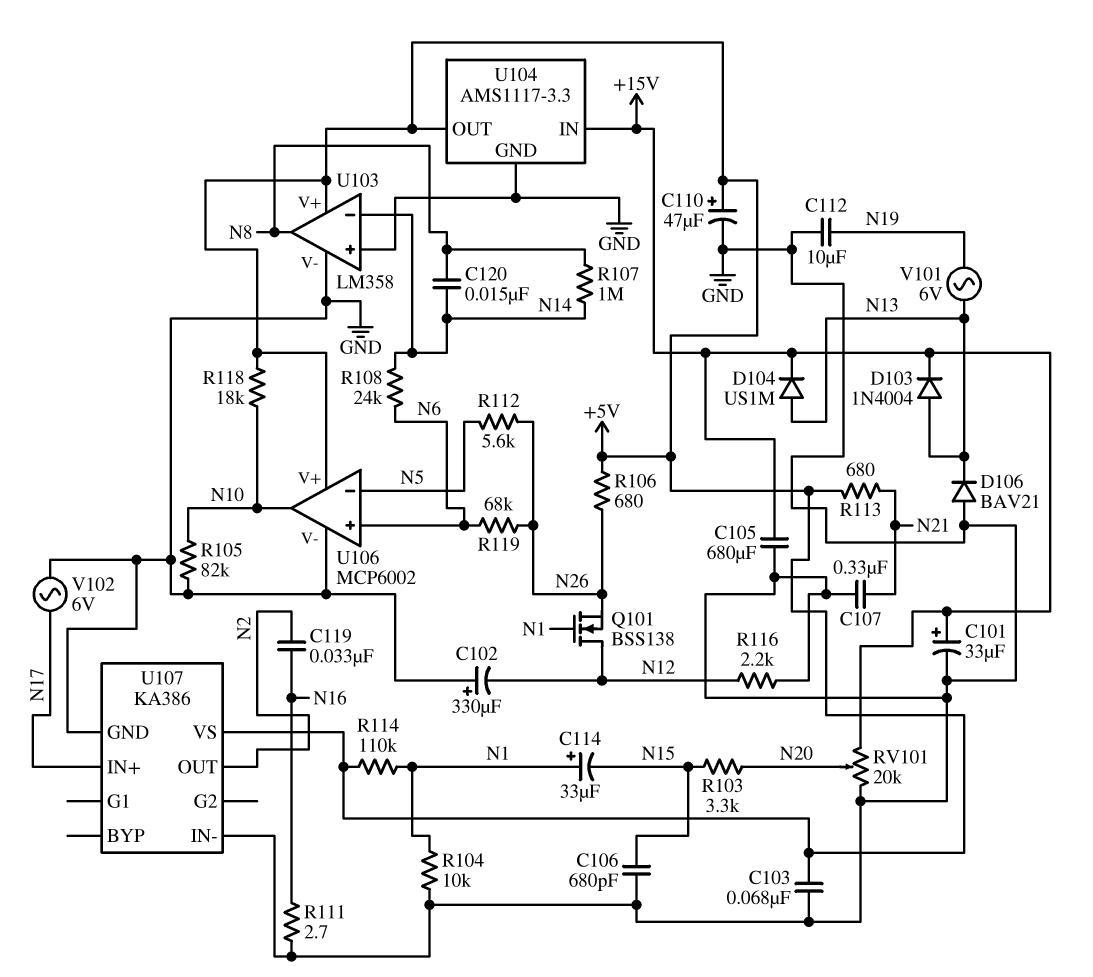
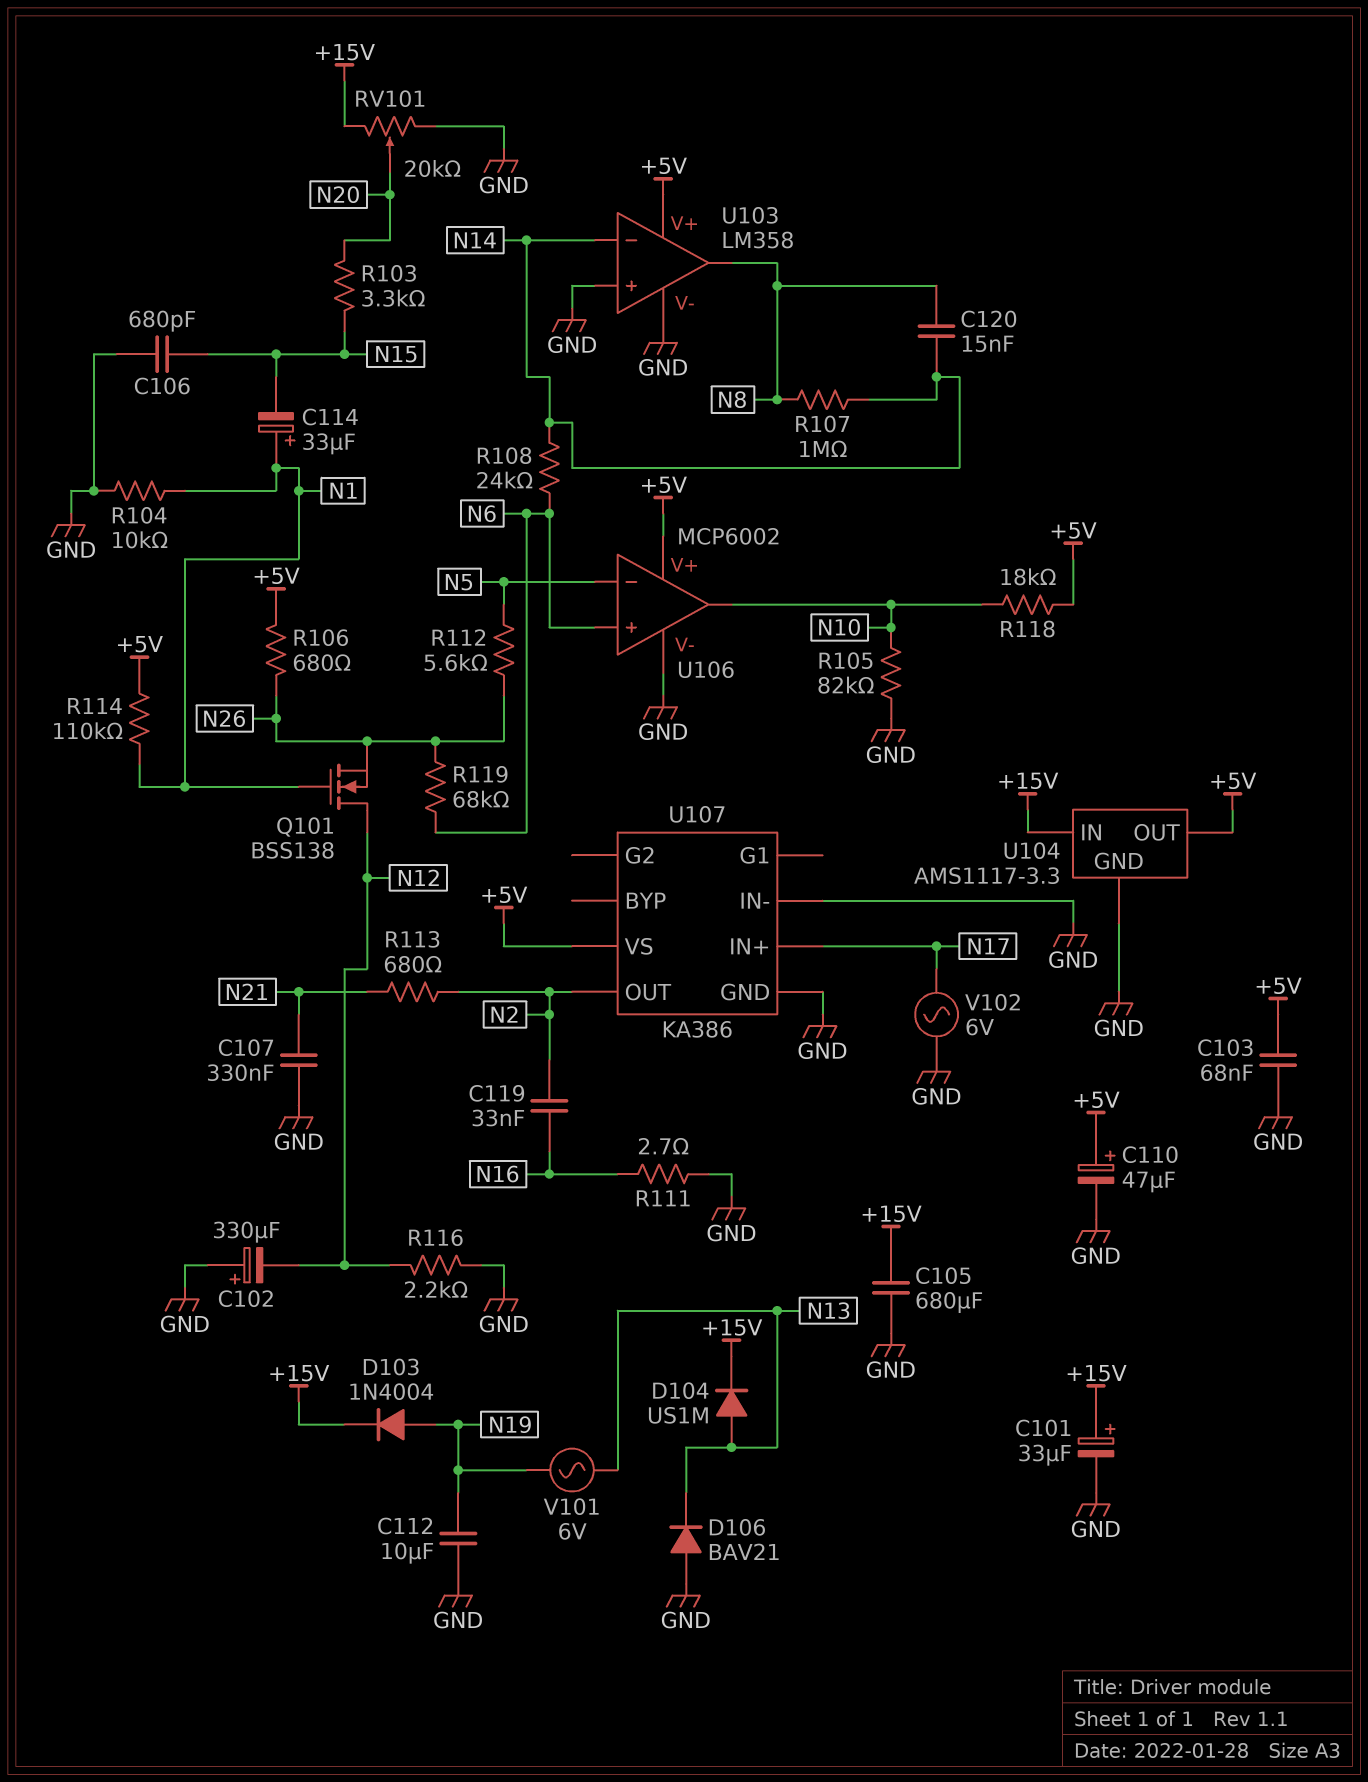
D103: diode 1N4004 (A N13, K +15V) -> diode 1N4004 (A N19, K +15V)
R113: 680 (+5V, N21) -> 680 (N2, N21)

